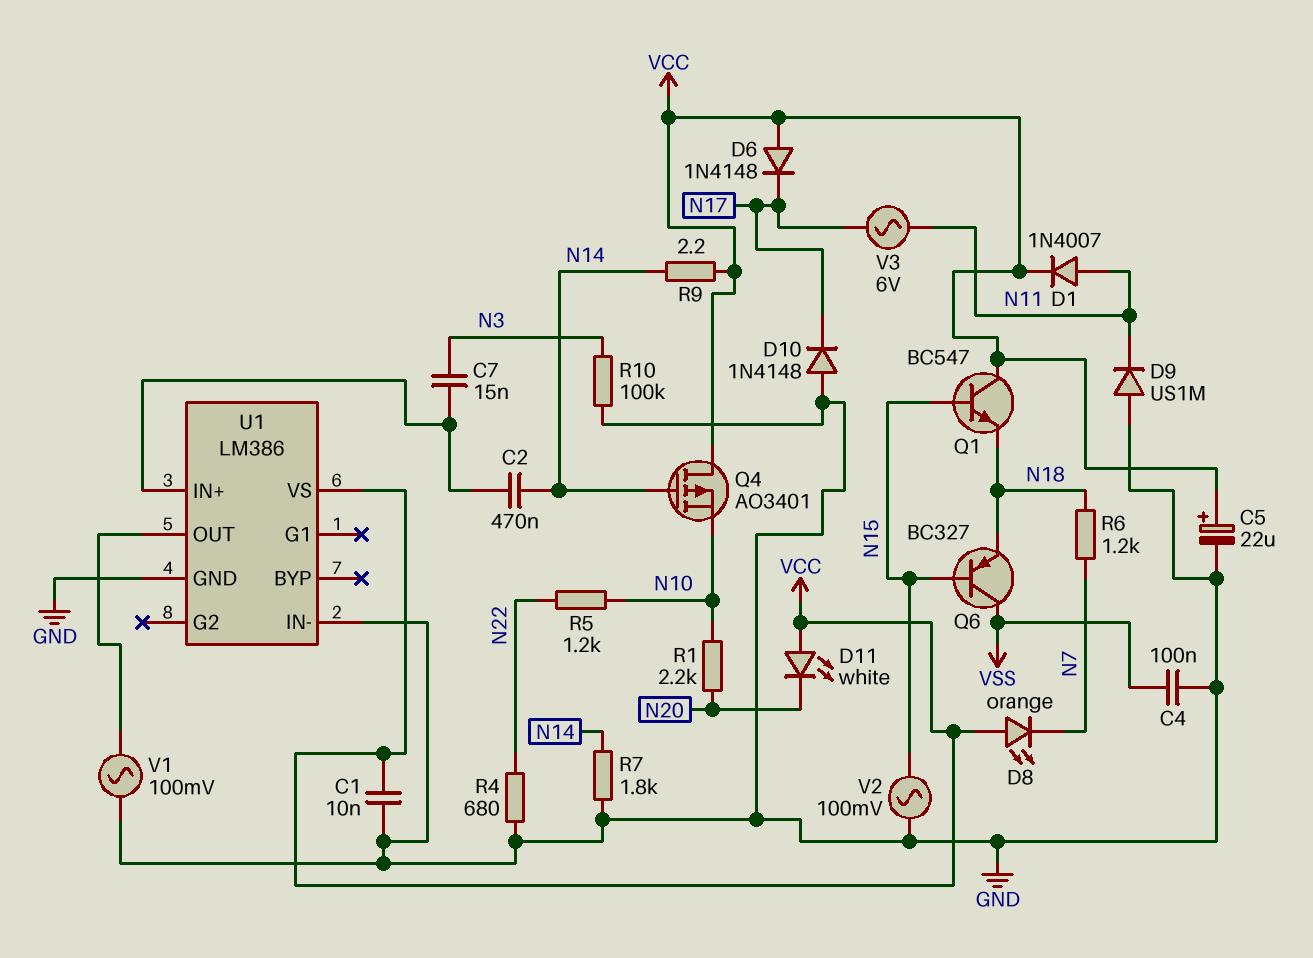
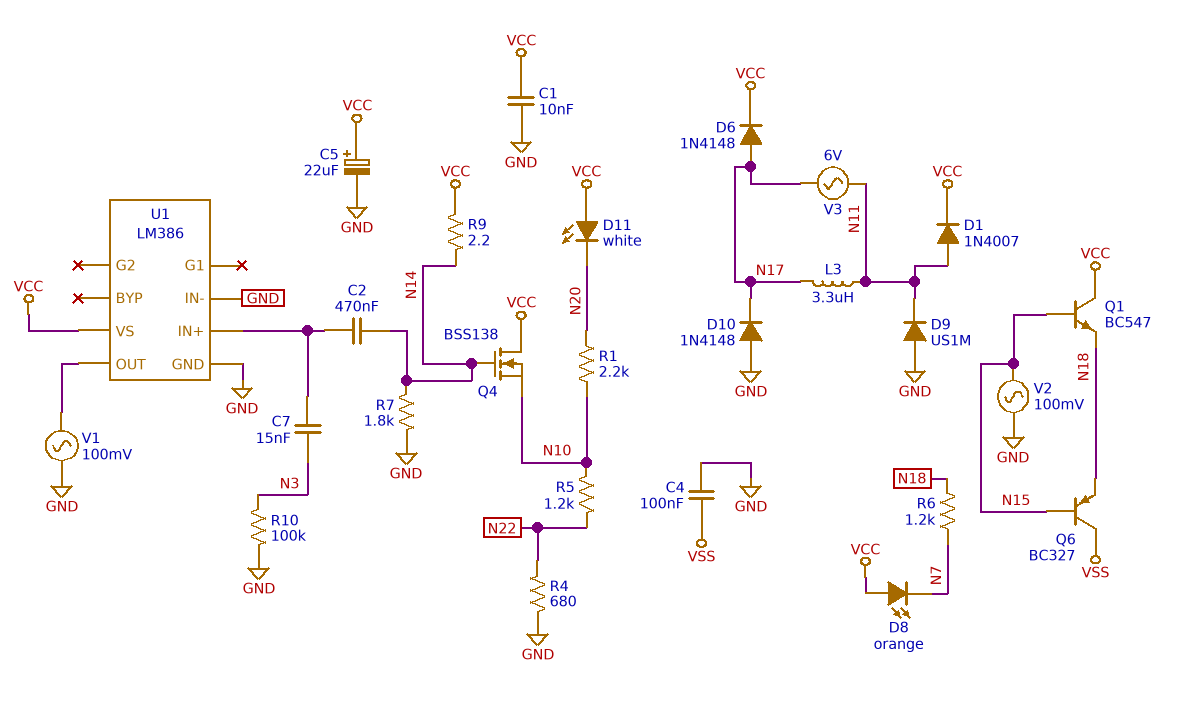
D6: diode 1N4148 (A VCC, K N17) -> diode 1N4148 (A N17, K VCC)
L3: none -> 3.3uH (N11, N17)
Q4: PMOS AO3401 (G N14, D VCC, S N10) -> NMOS BSS138 (G N14, D VCC, S N10)

